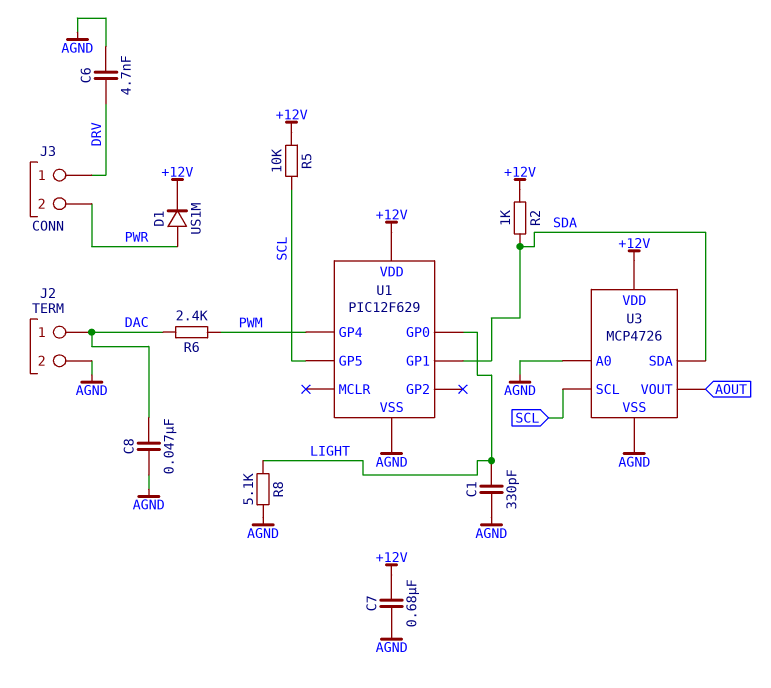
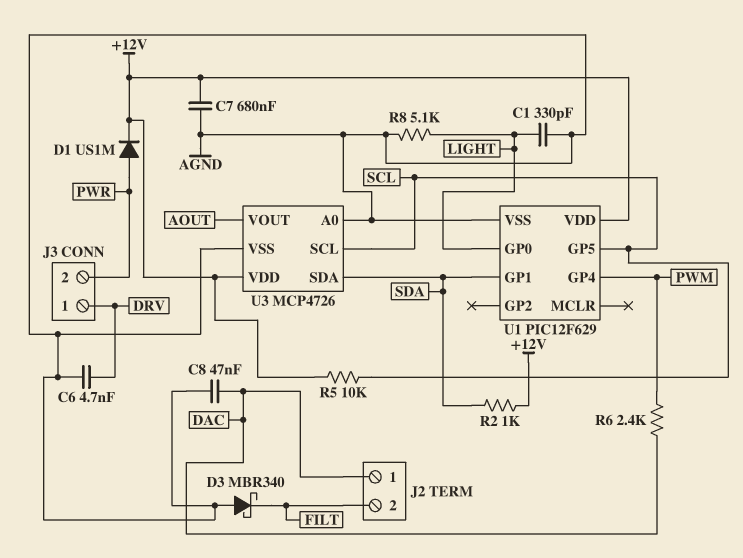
D3: none -> schottky MBR340 (A AGND, K FILT)
J2 pin 2: AGND -> FILT

